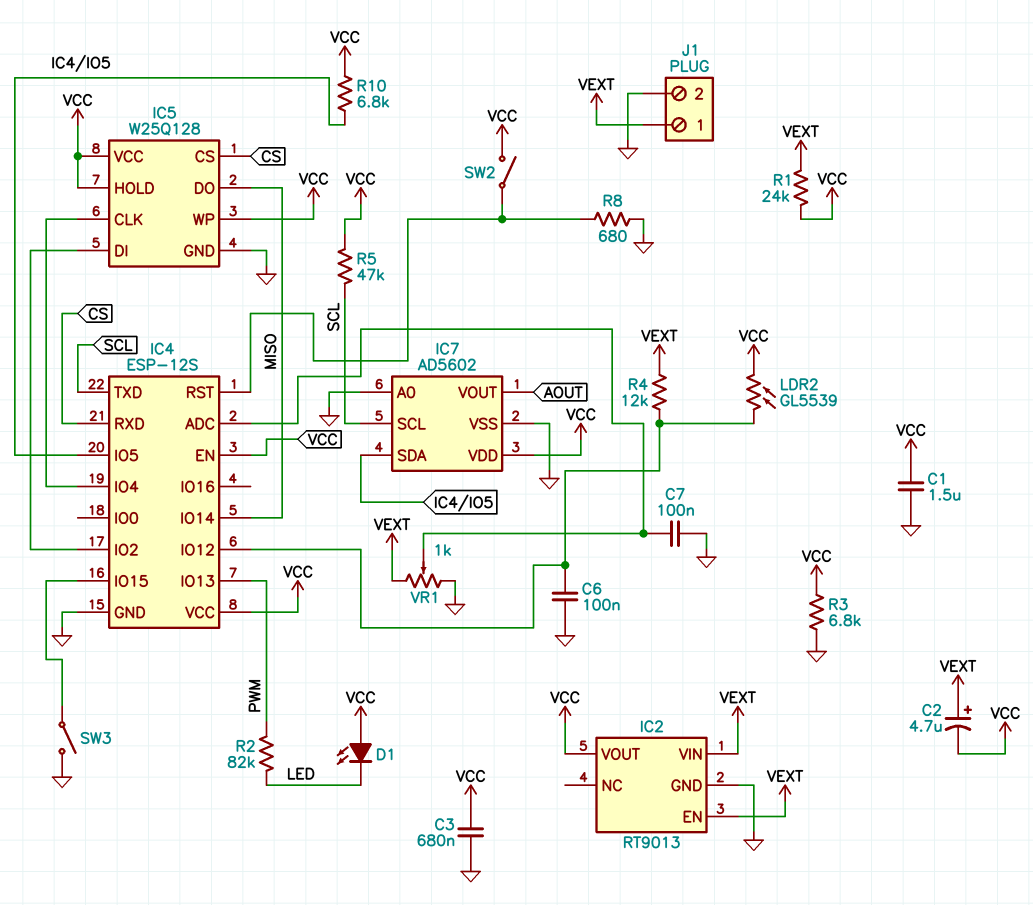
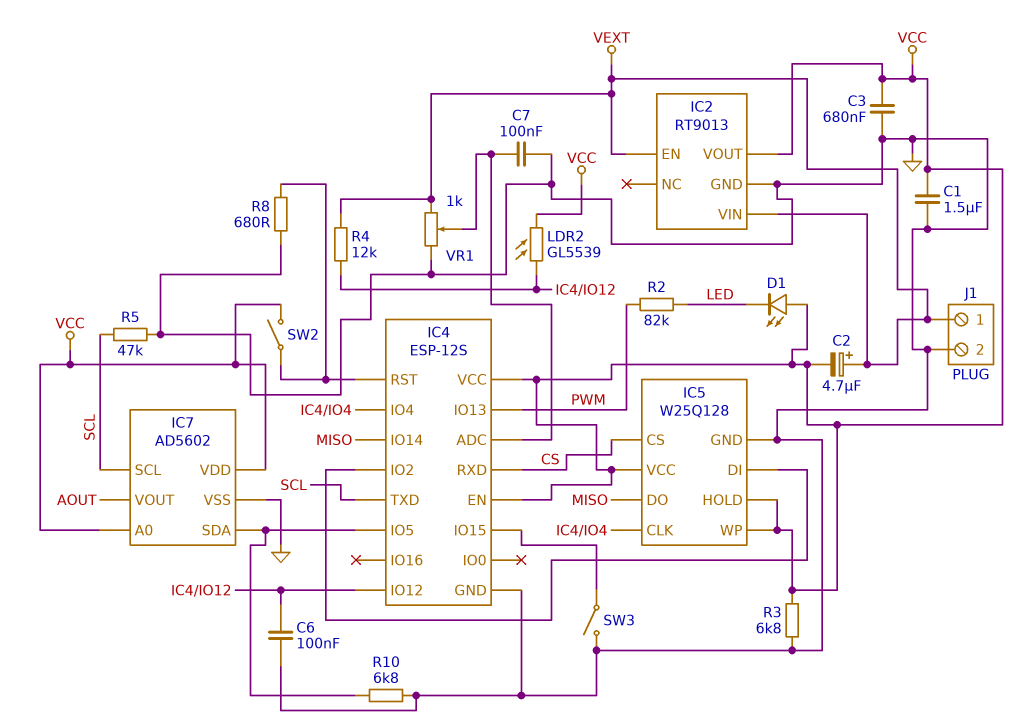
IC7 pin A0: GND -> VCC
R1: 24k (VCC, VEXT) -> none
R5: 47k (SCL, VCC) -> 47k (GND, SCL)
R10: 6.8k (IC4/IO5, VCC) -> 6.8k (GND, IC4/IO5)

